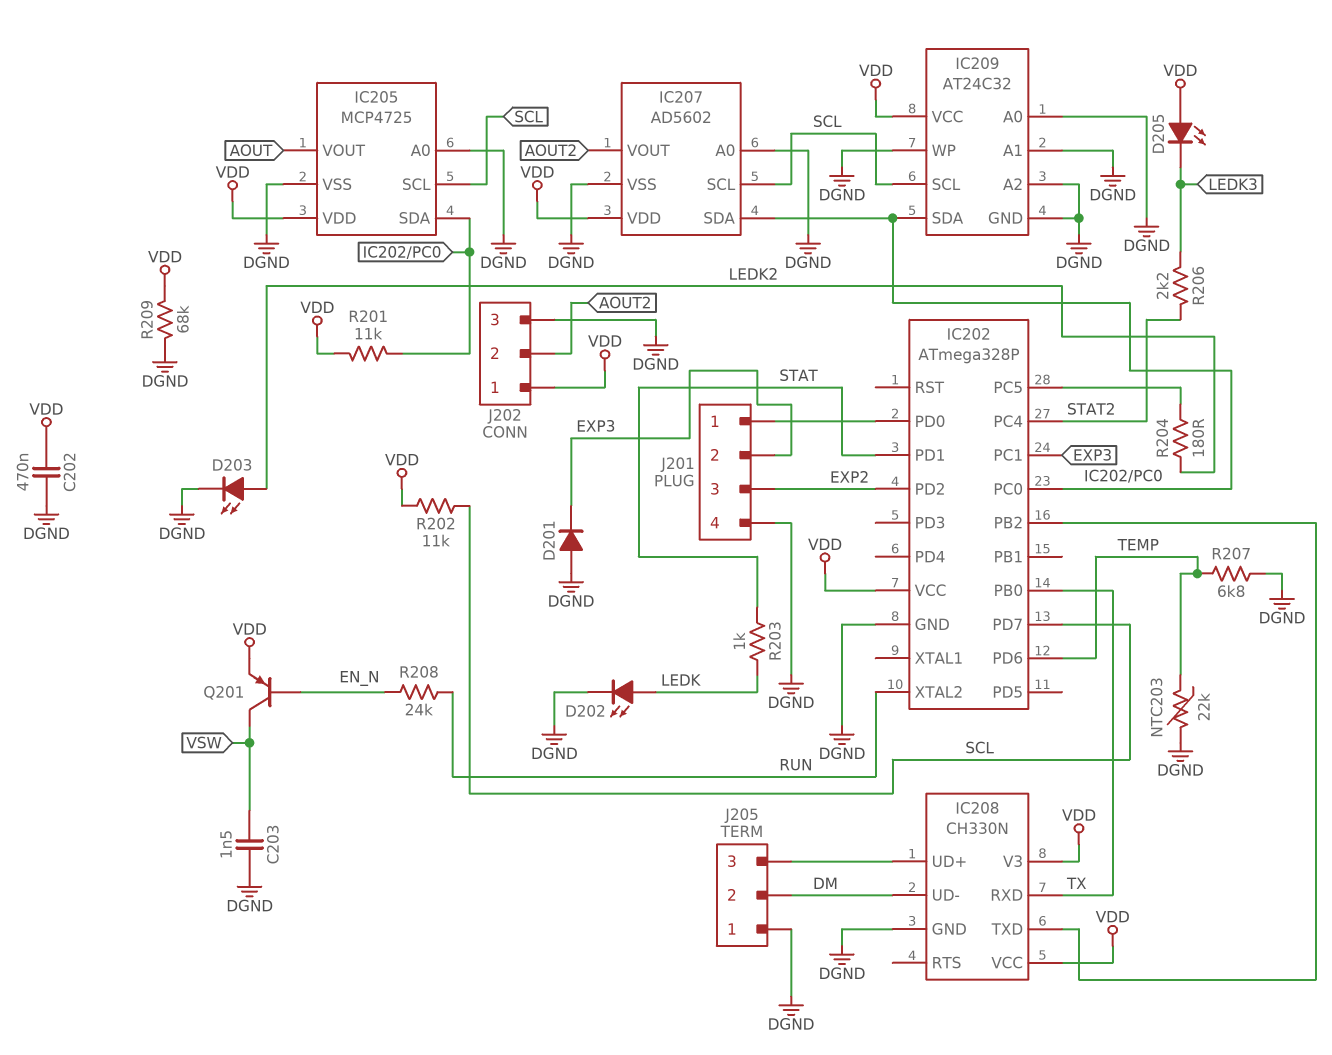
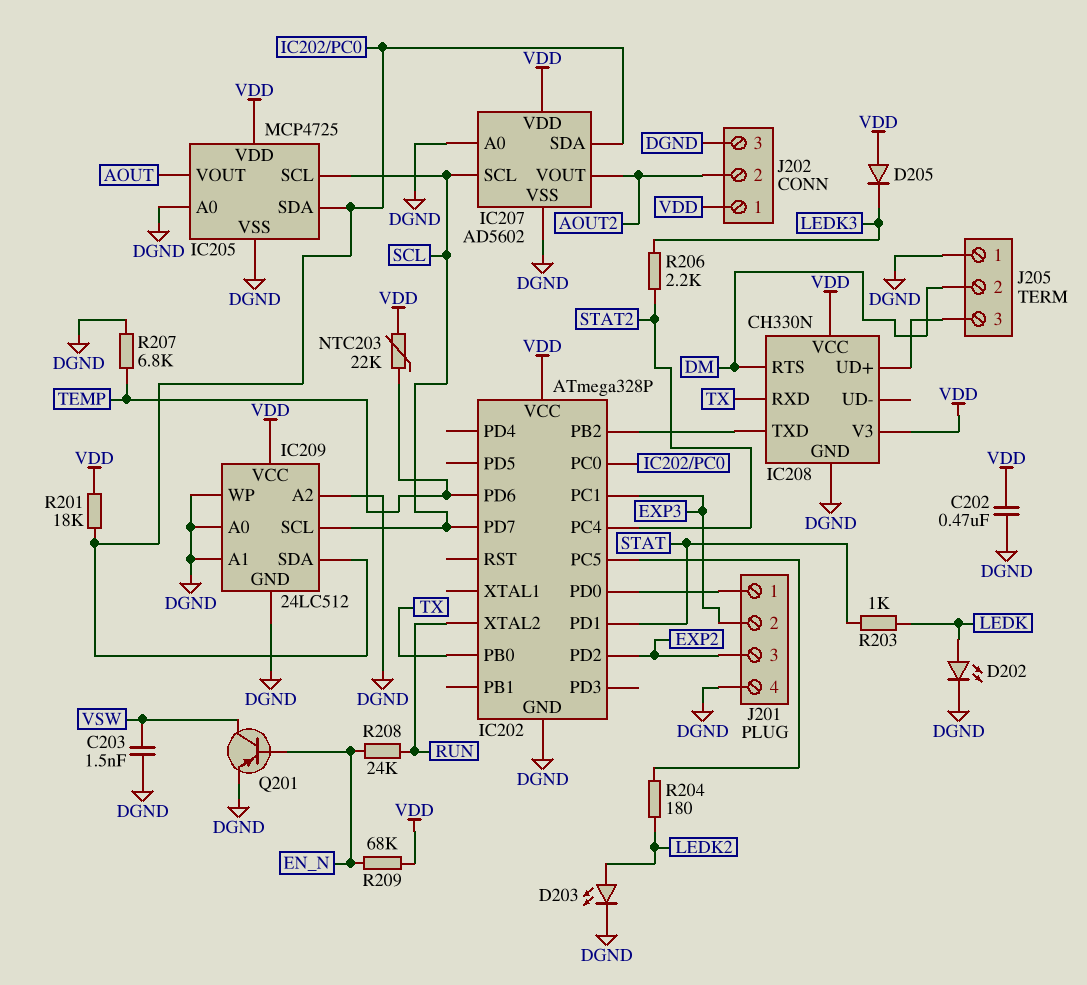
D201: diode (A DGND, K EXP3) -> none
D205: LED (A VDD, K LEDK3) -> diode (A VDD, K LEDK3)
IC208 pin RTS: none -> DM
IC208 pin UD-: DM -> none
IC209: AT24C32 -> 24LC512
NTC203: 22k (DGND, TEMP) -> 22k (TEMP, VDD)
Q201: PNP (B EN_N, C VSW, E VDD) -> PNP (B EN_N, C VSW, E DGND)
R201: 11k (IC202/PC0, VDD) -> 18k (IC202/PC0, VDD)
R202: 11k (SCL, VDD) -> none
R209: 68k (DGND, VDD) -> 68k (EN_N, VDD)

